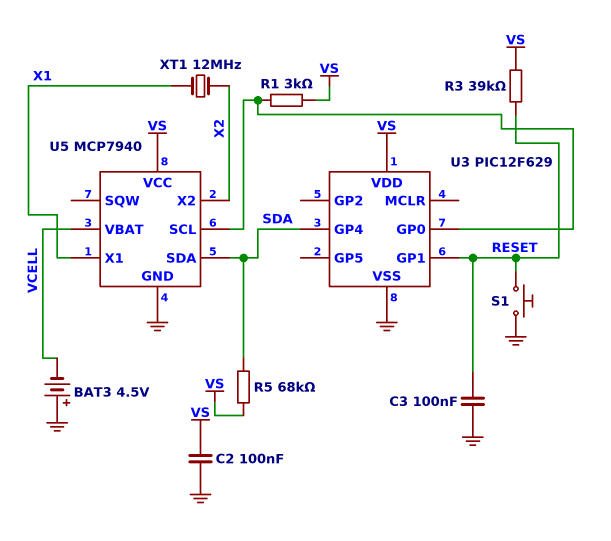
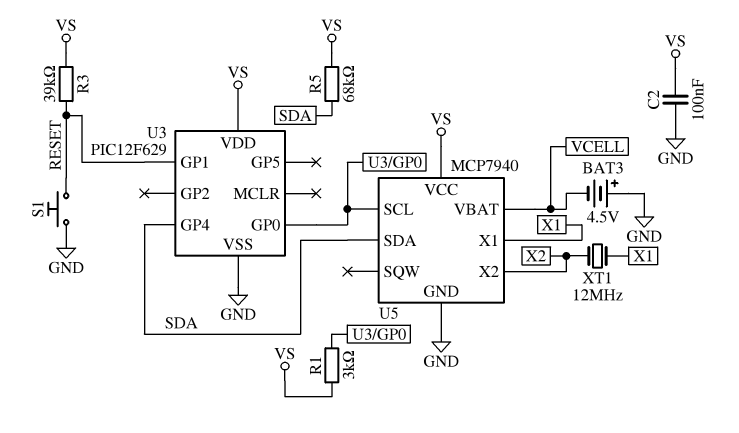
C3: 100nF (GND, RESET) -> none

